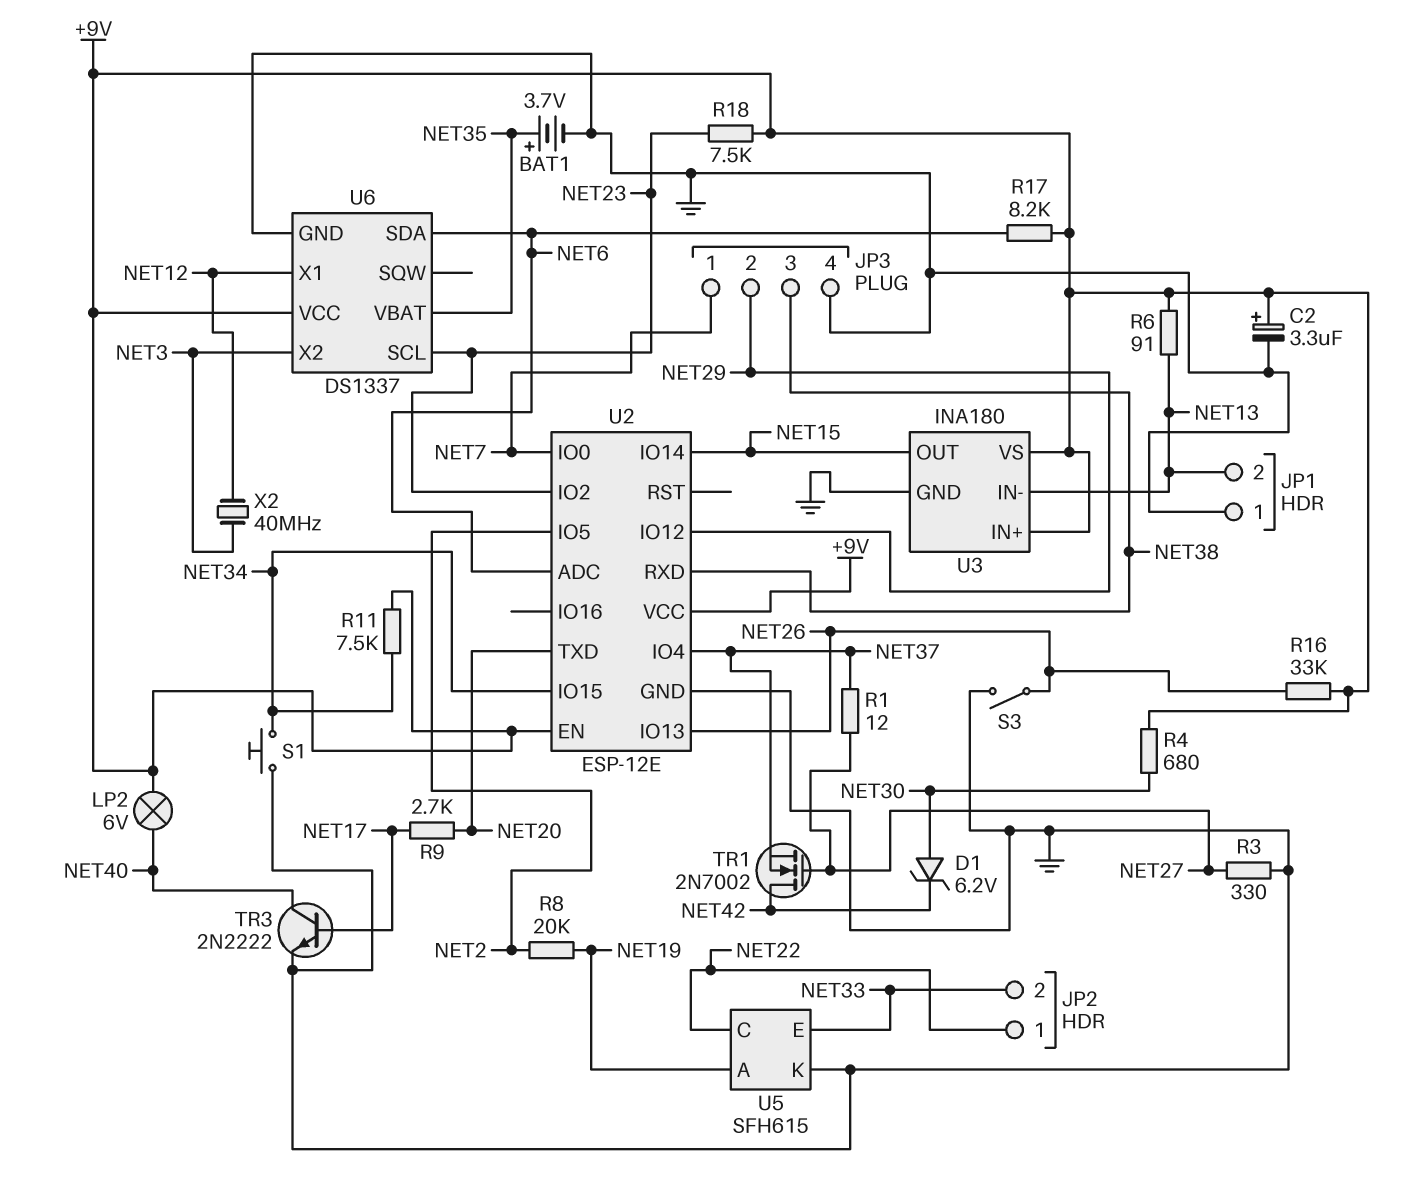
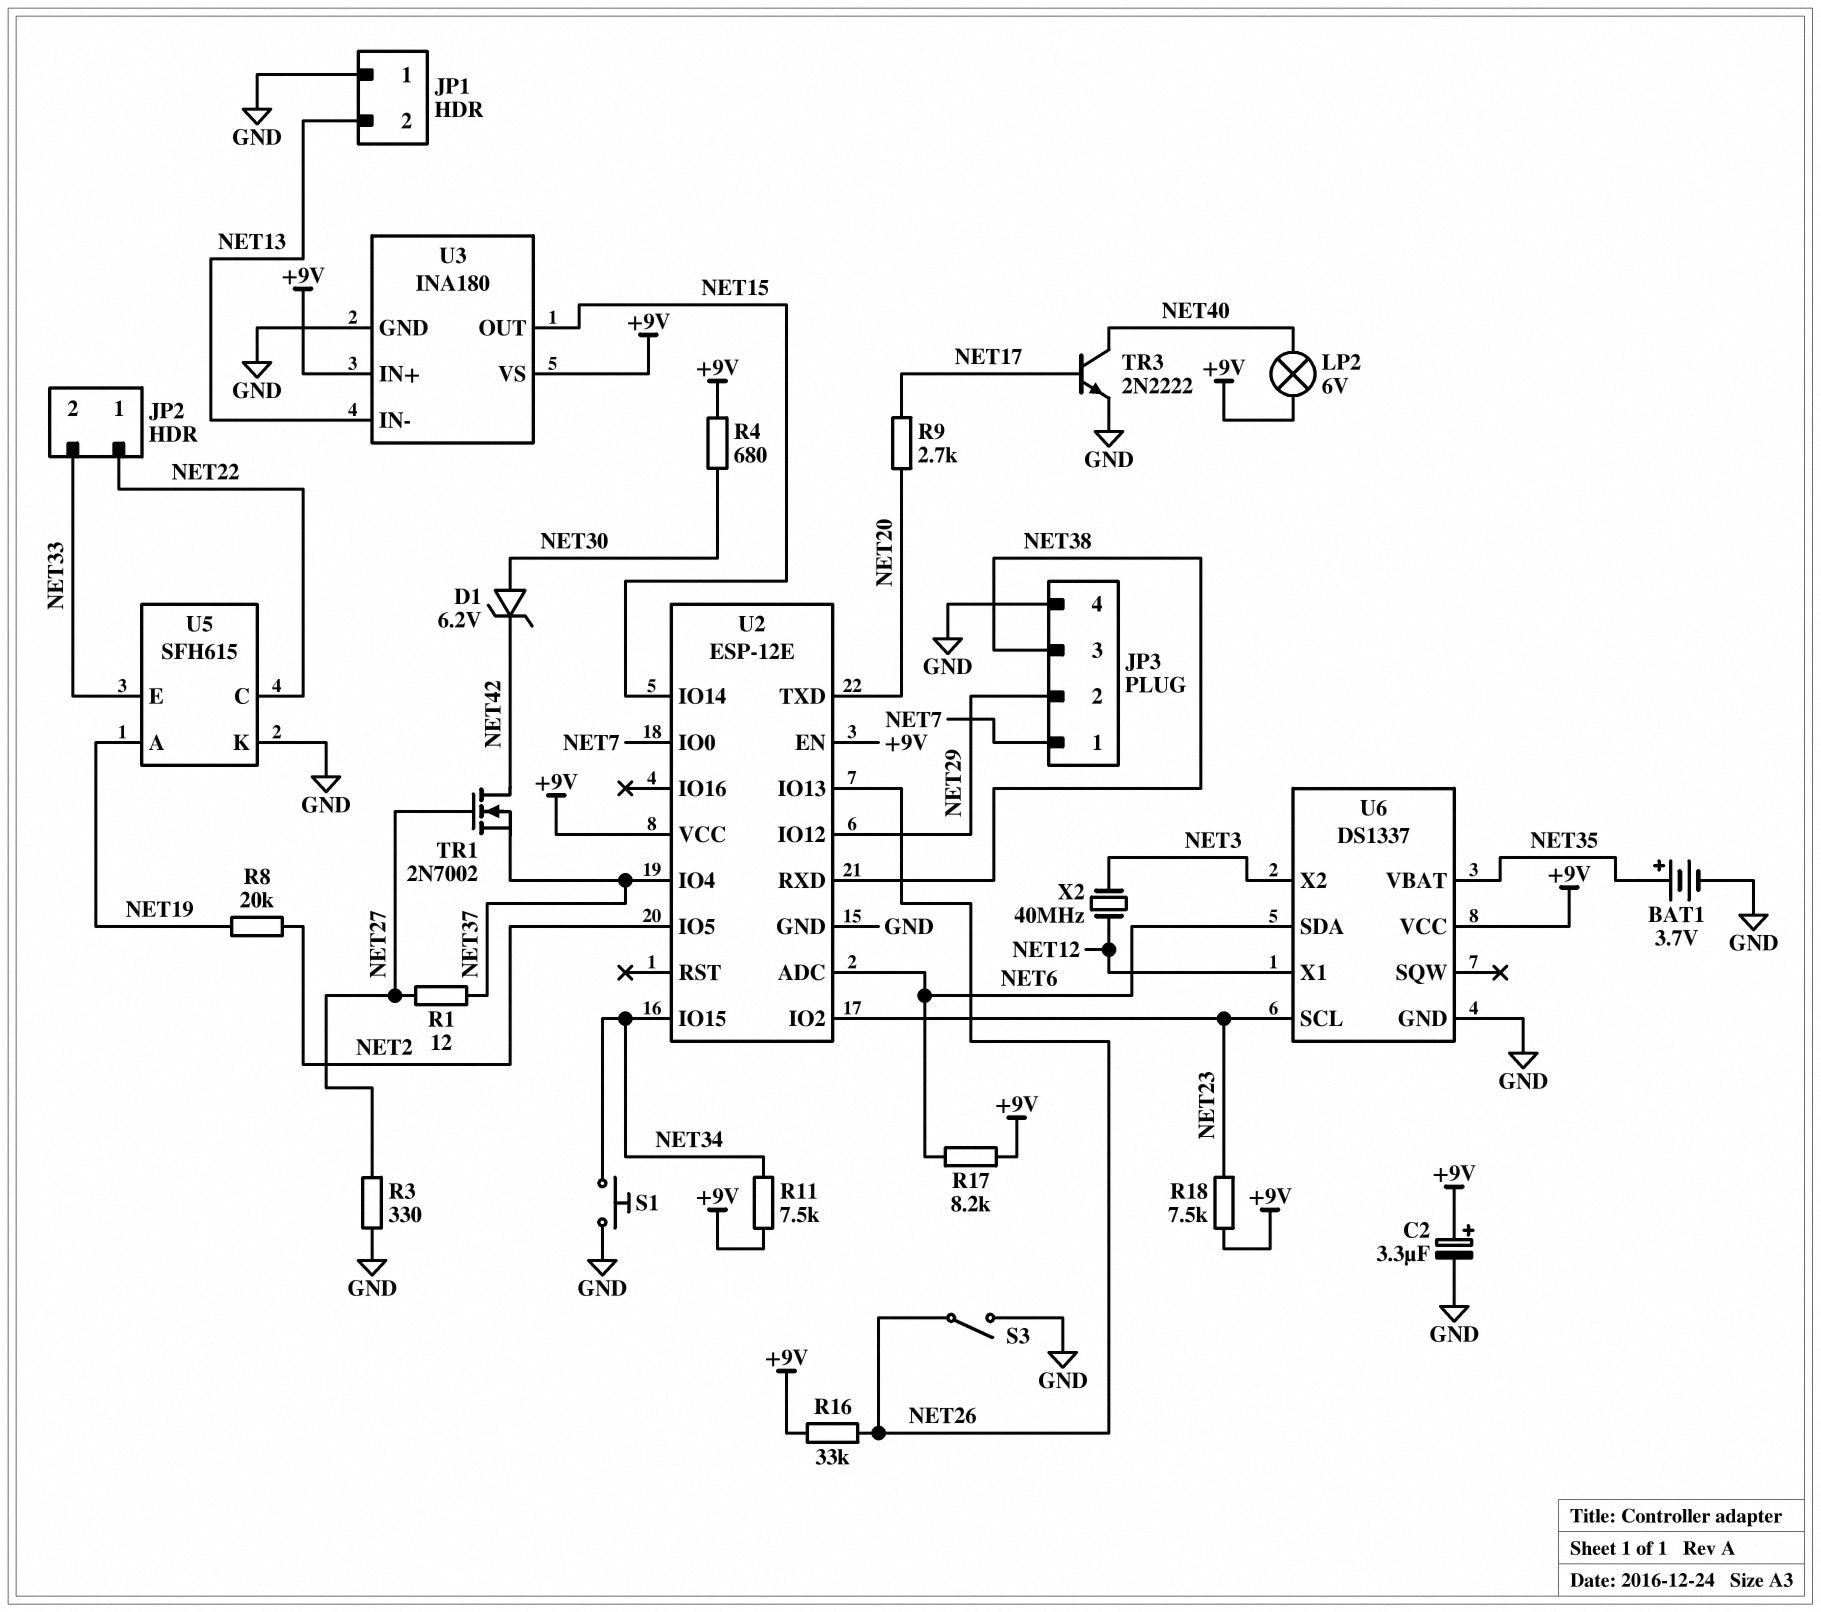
R6: 91 (+9V, NET13) -> none

